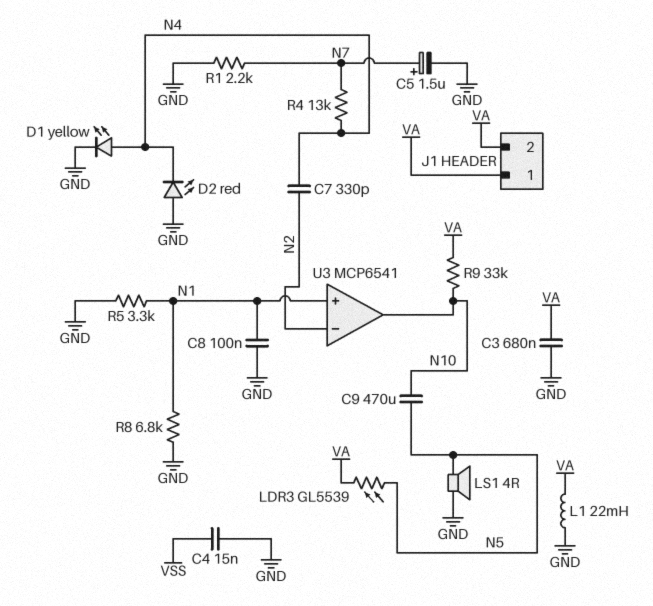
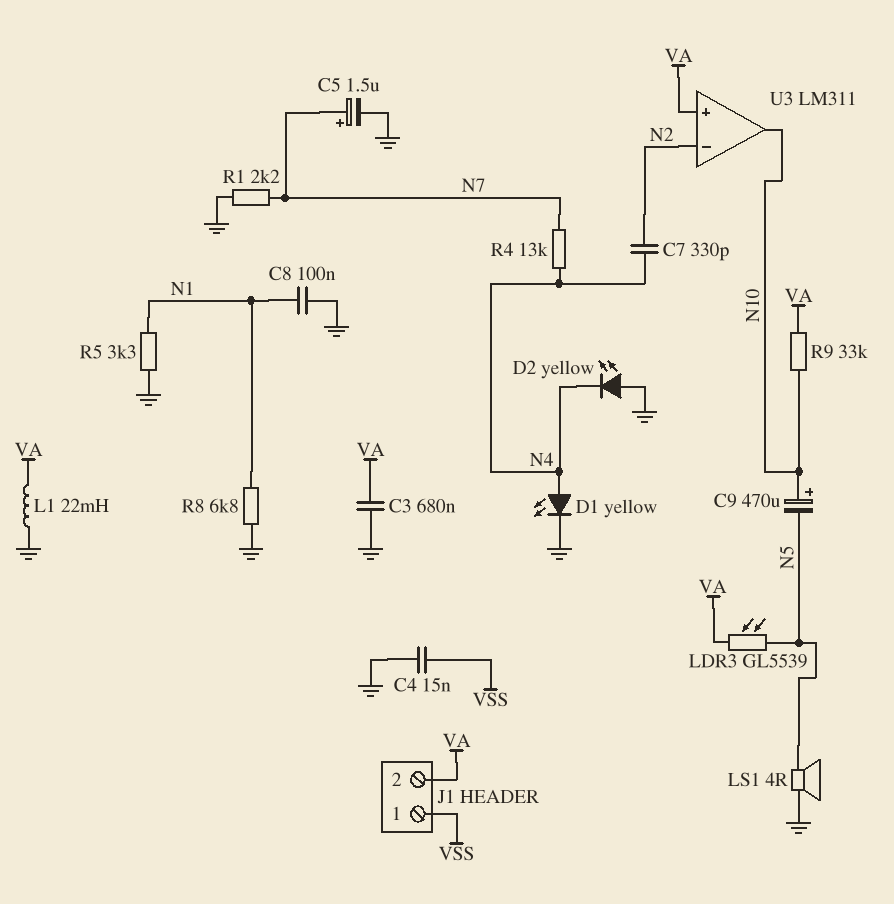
C9: 470uF (N5, N10) -> 470uF (plus N10, minus N5)
D2: LED red (A GND, K N4) -> LED yellow (A GND, K N4)
J1 pin 1: VA -> VSS
U3: MCP6541 -> LM311
U3 pin in+: N1 -> VA

